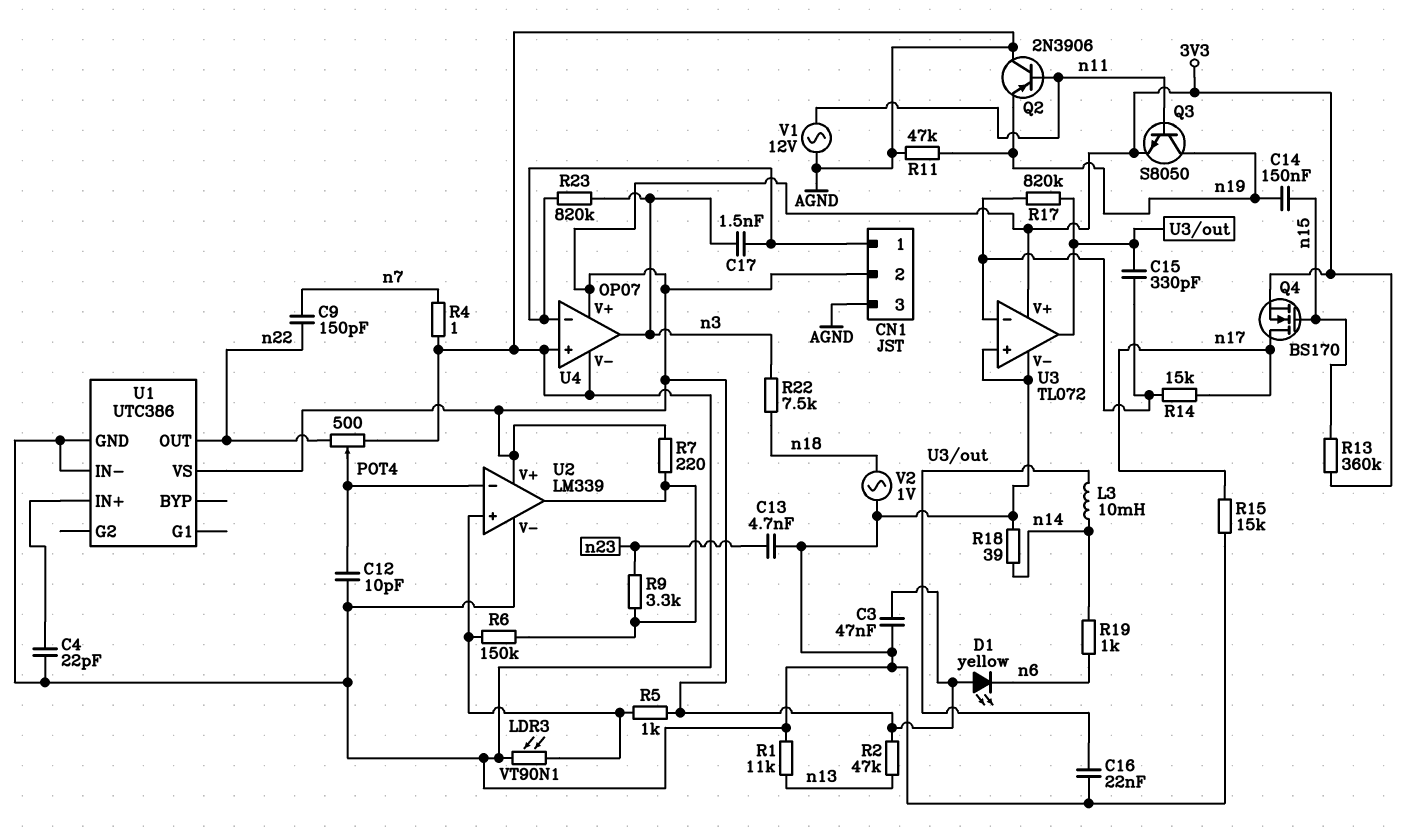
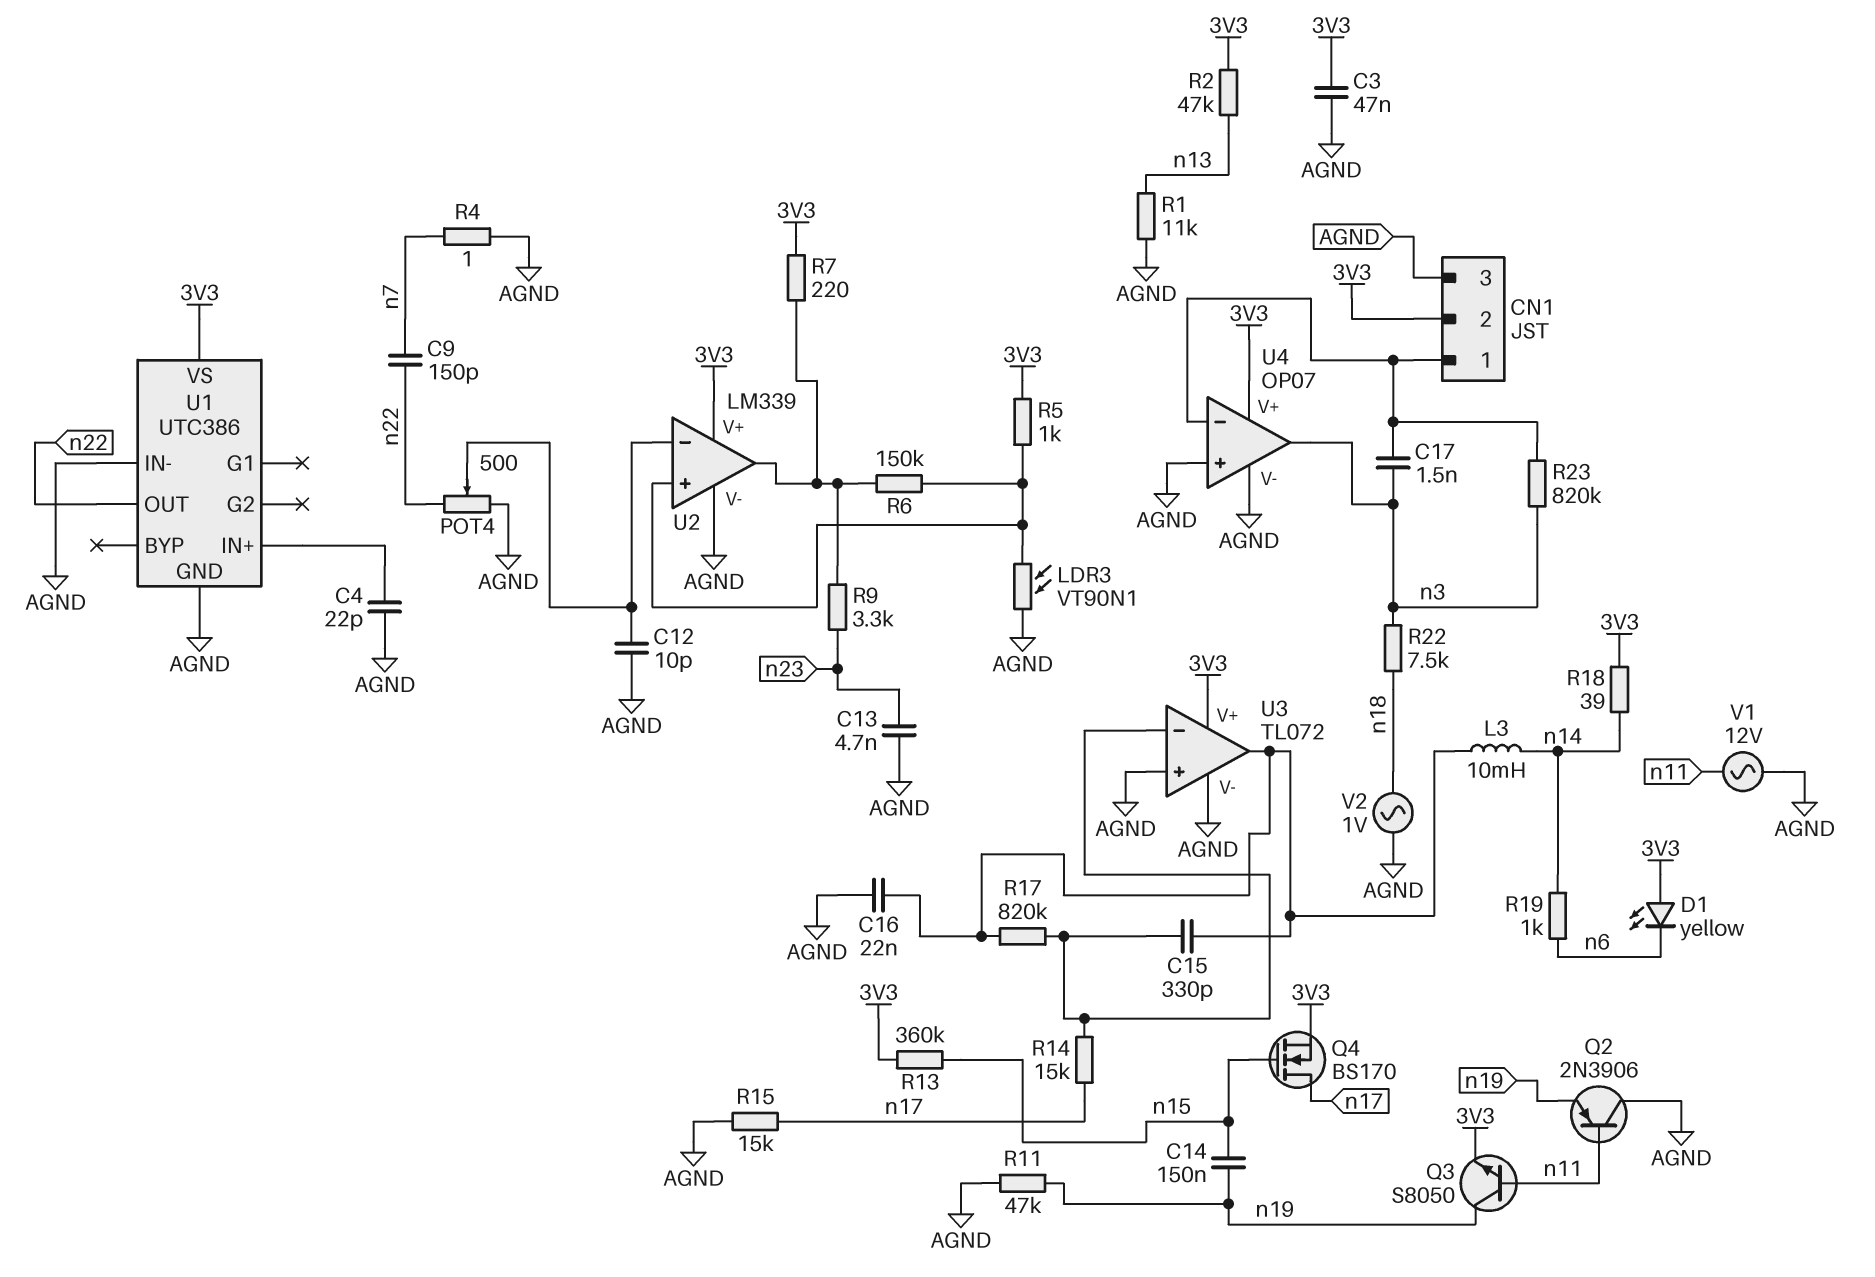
R18: 39 (AGND, n14) -> 39 (3V3, n14)

